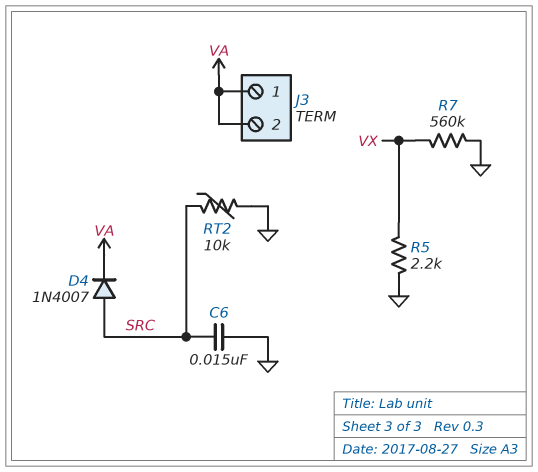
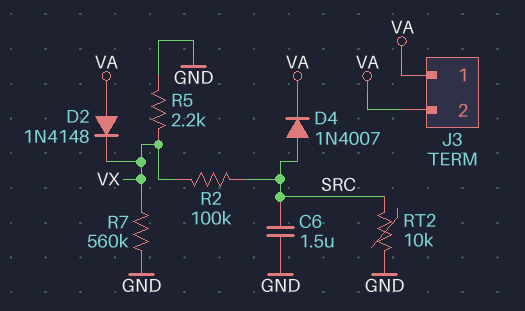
C6: 15nF (GND, SRC) -> 1.5uF (GND, SRC)
D2: none -> diode 1N4148 (A VA, K VX)
R2: none -> 100k (SRC, VX)

